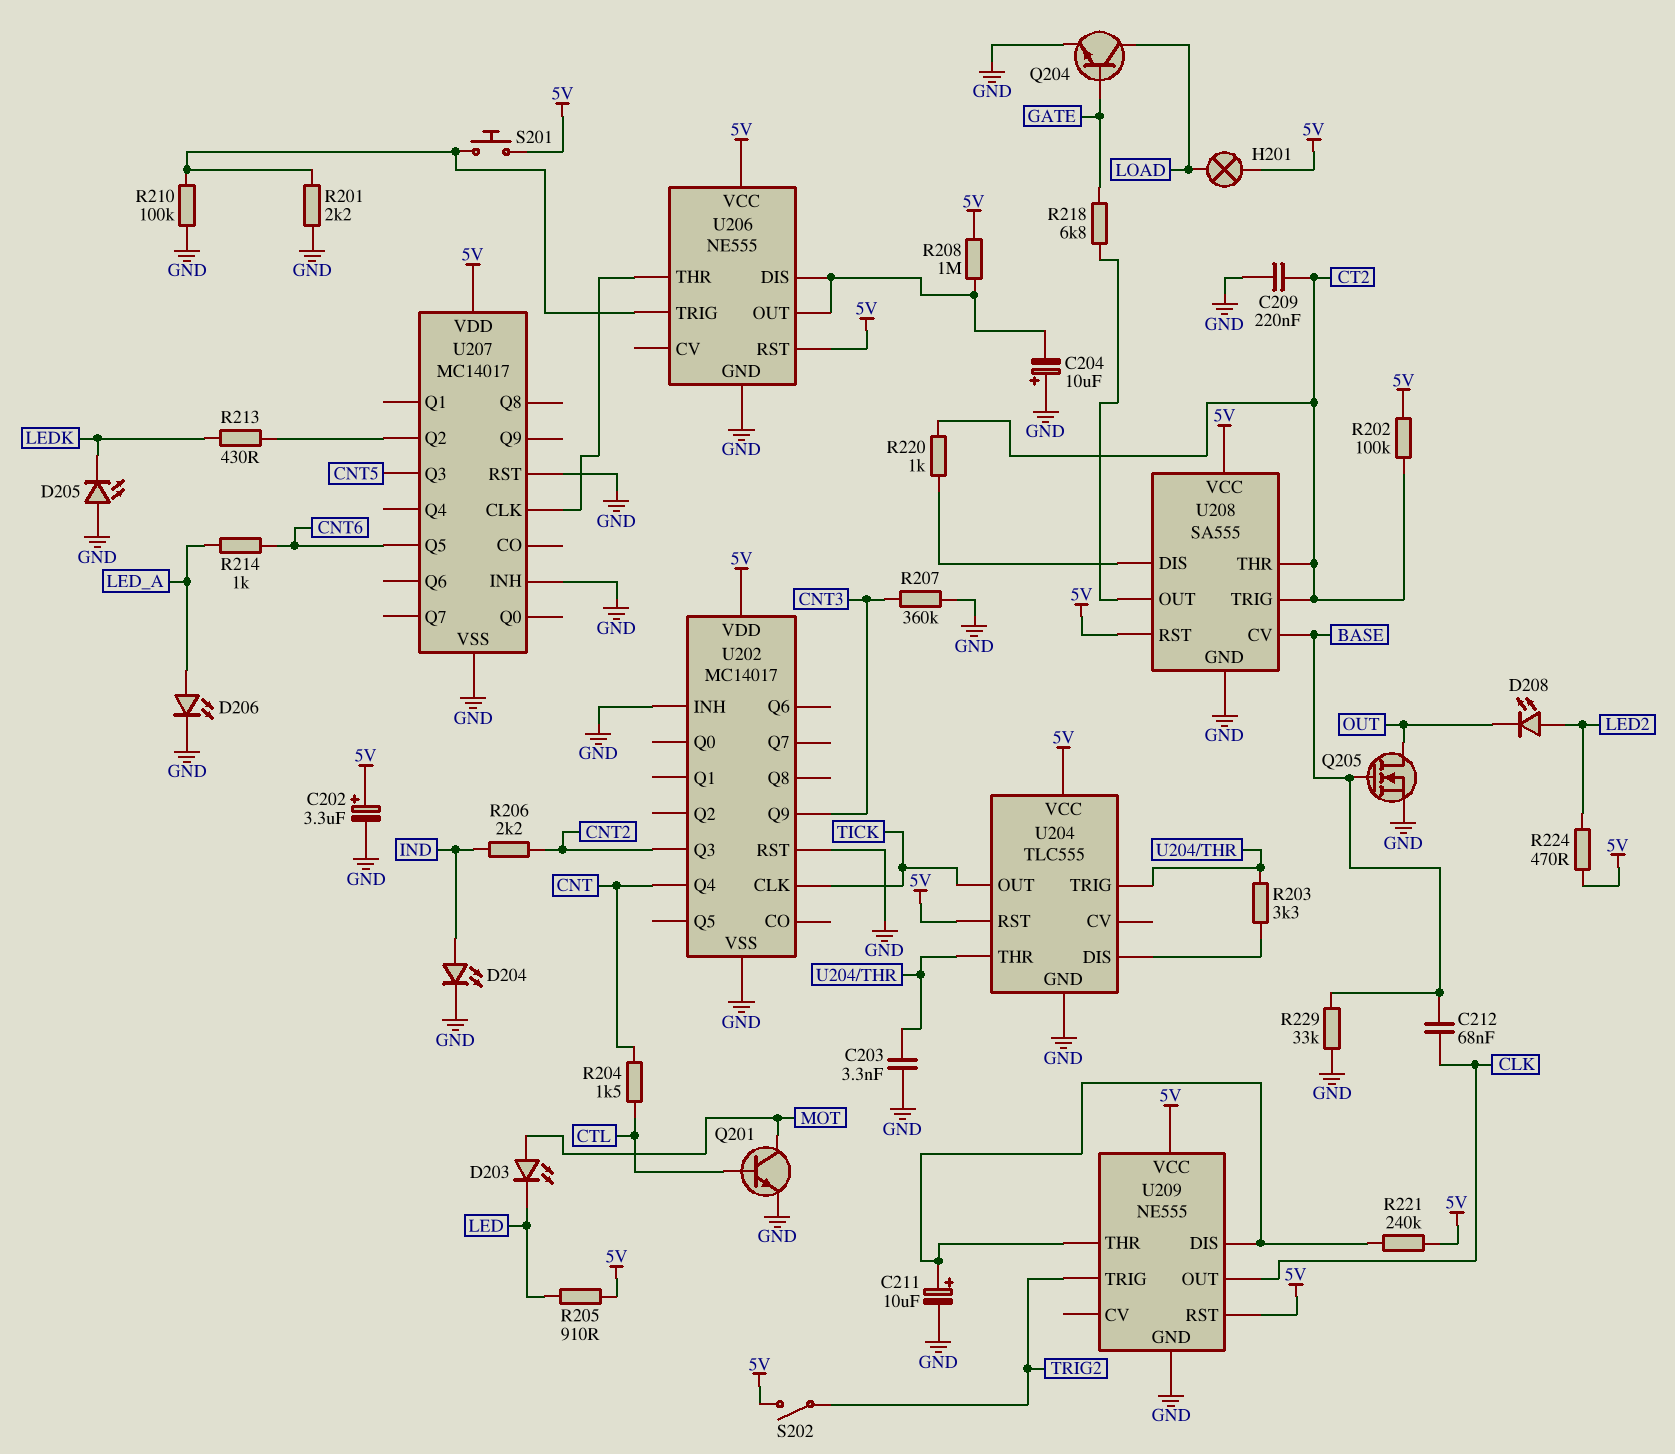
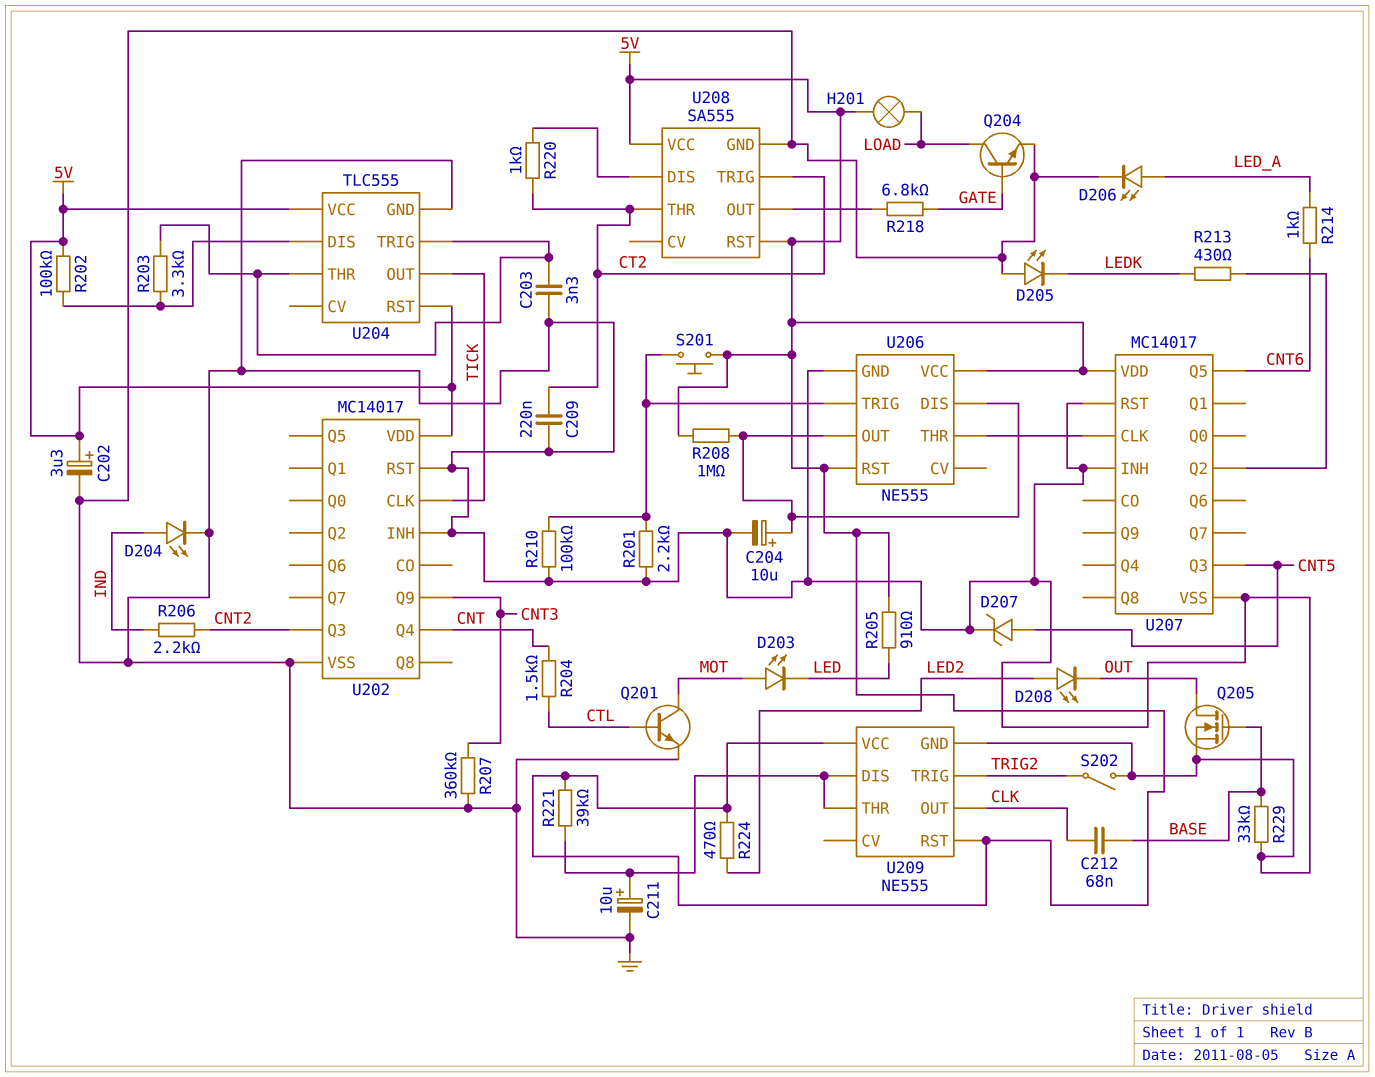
C204: 10uF (plus GND, minus U206/DIS) -> 10uF (plus U206/DIS, minus GND)
D207: none -> zener (A CNT5, K GND)
R202: 100k (5V, CT2) -> 100k (5V, U204/DIS)
R221: 240k (5V, U209/DIS) -> 39k (5V, U209/DIS)
S202: switch (5V, TRIG2) -> switch (GND, TRIG2)
U208 pin CV: BASE -> none

